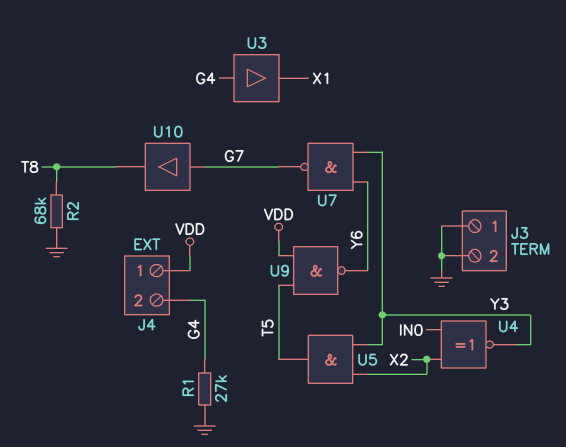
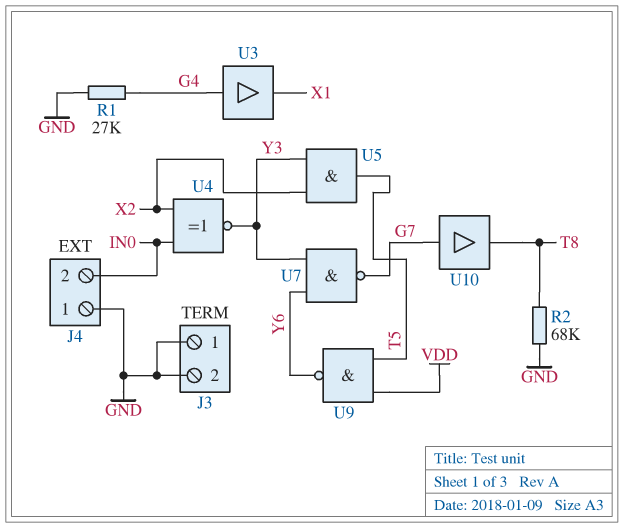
J4 pin 1: VDD -> GND
J4 pin 2: G4 -> IN0

